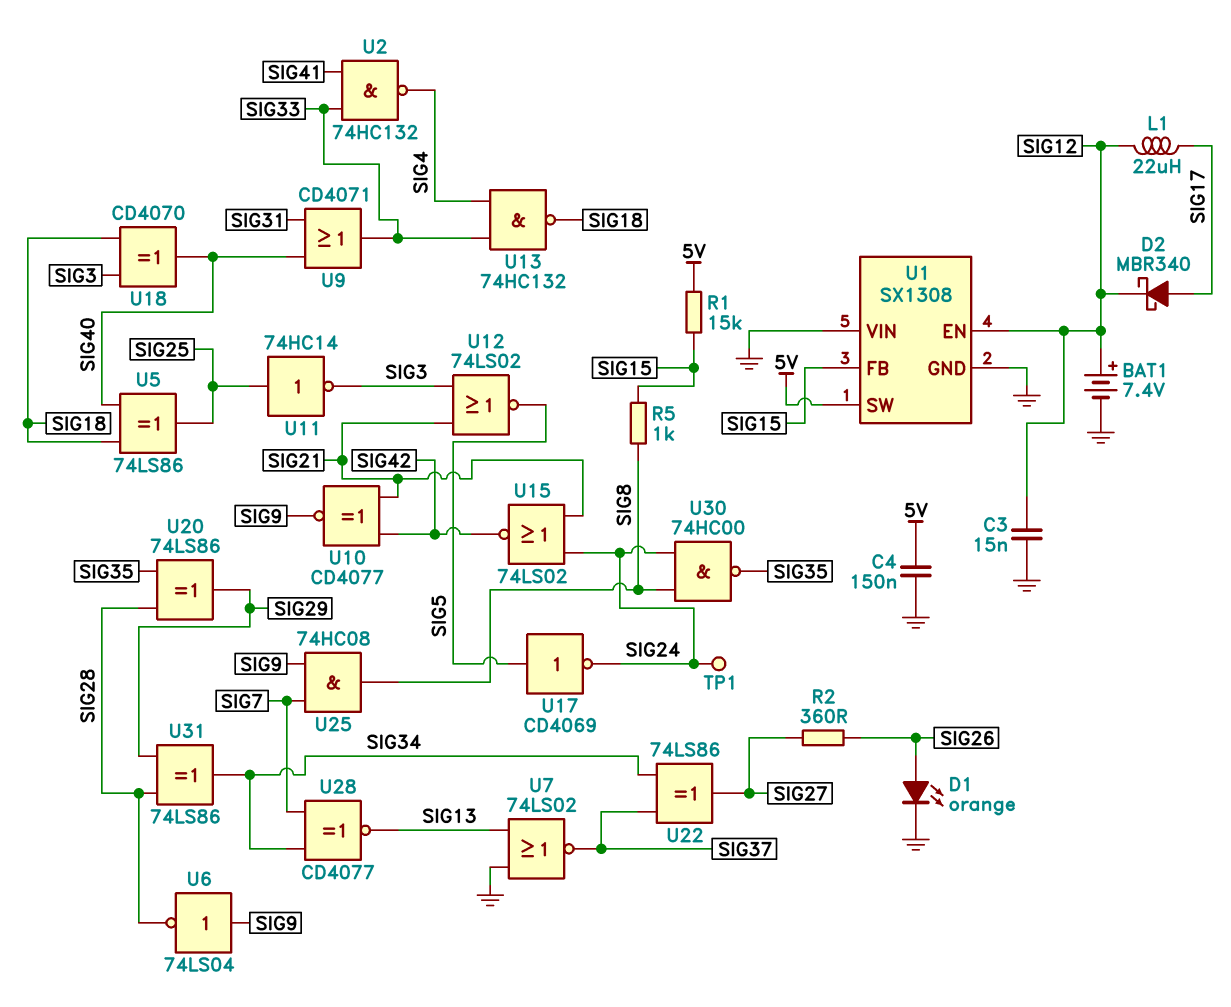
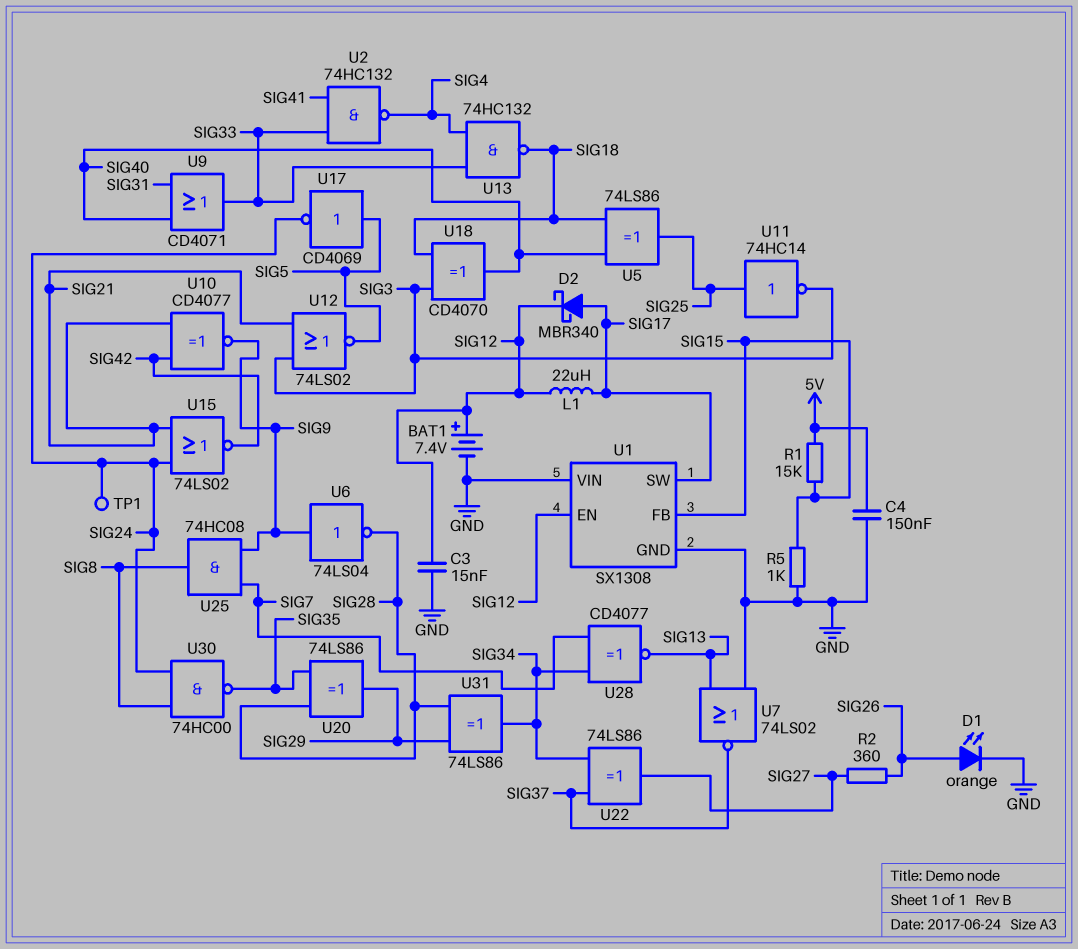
R5: 1k (SIG8, SIG15) -> 1k (GND, SIG15)
U1 pin SW: 5V -> SIG17

